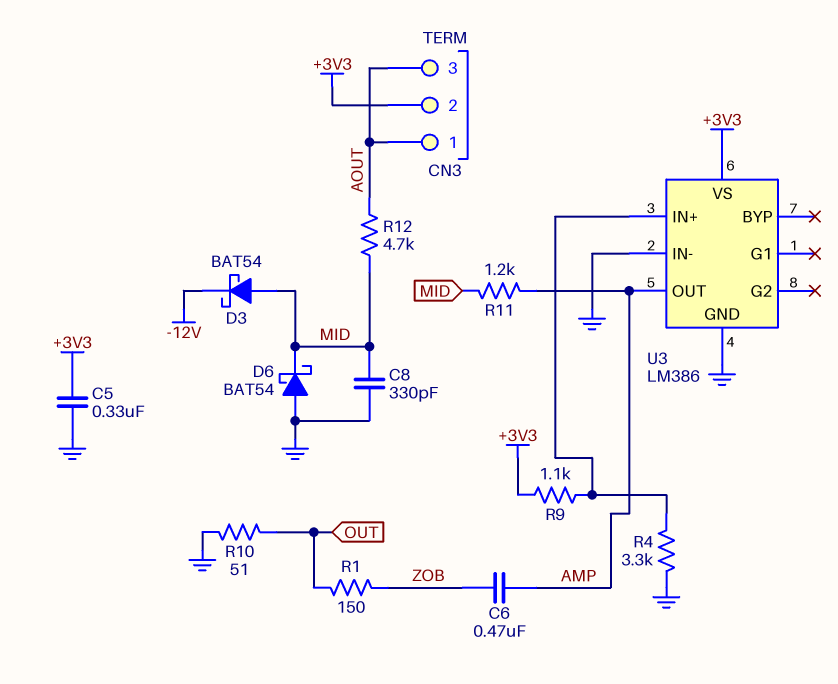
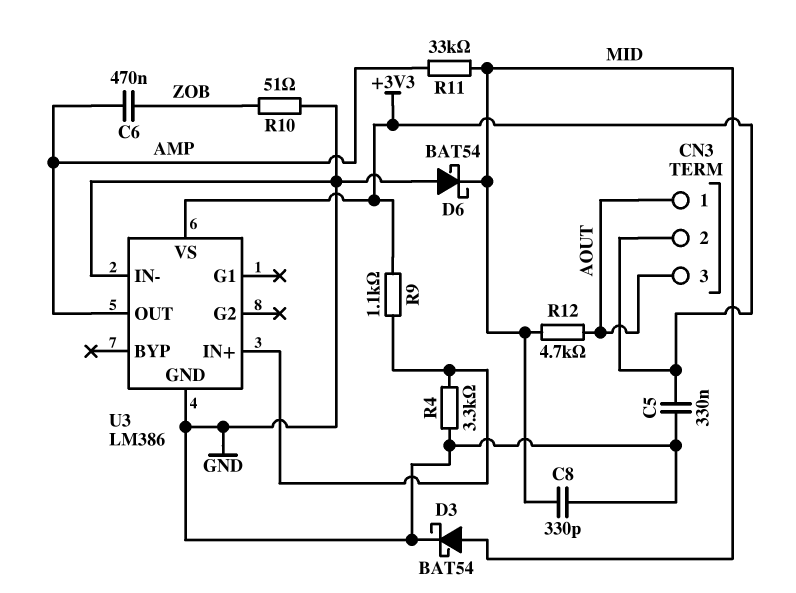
D3: schottky BAT54 (A MID, K -12V) -> schottky BAT54 (A MID, K GND)
R1: 150 (OUT, ZOB) -> none
R10: 51 (GND, OUT) -> 51 (GND, ZOB)
R11: 1.2k (AMP, MID) -> 33k (AMP, MID)

